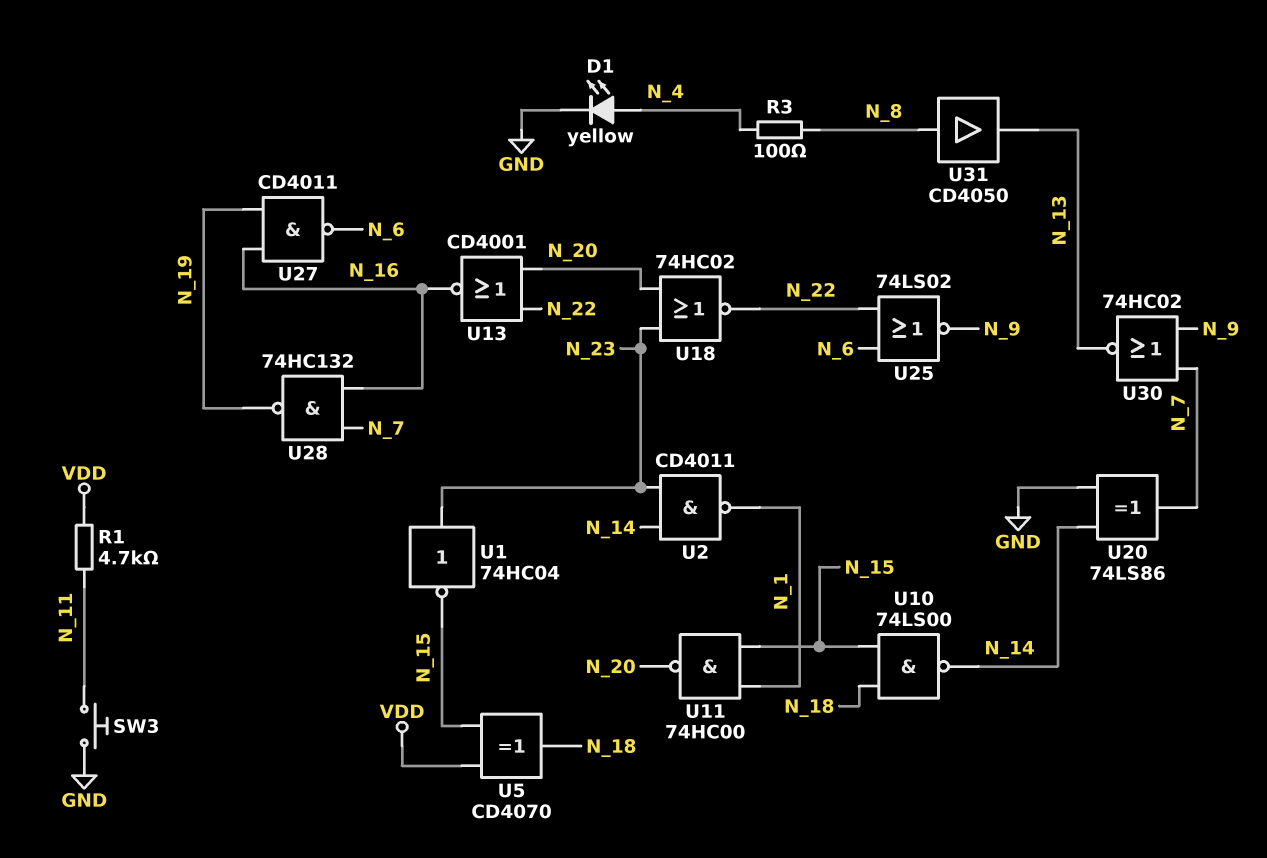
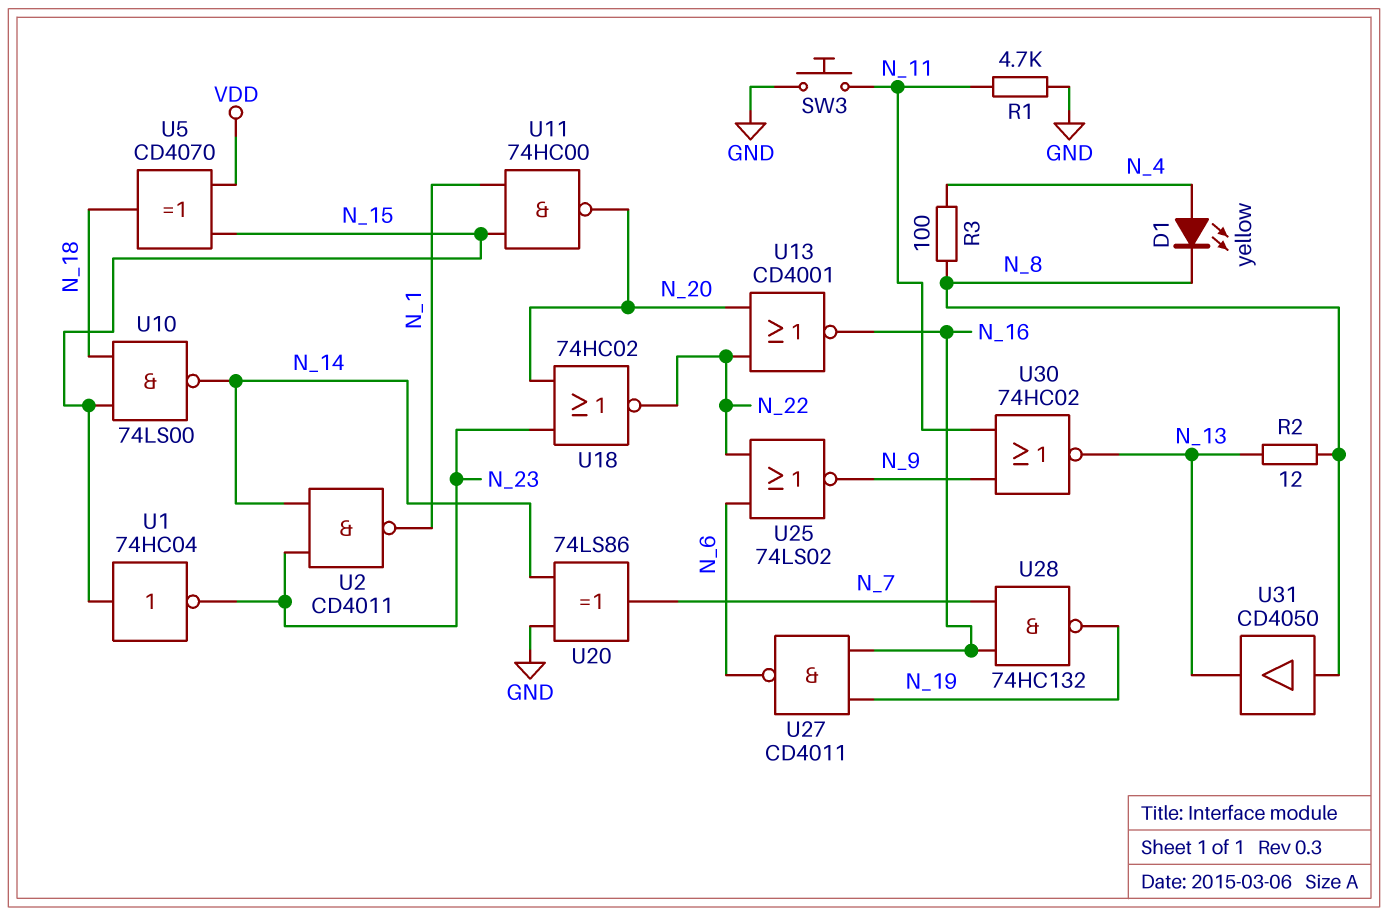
D1: LED yellow (A N_4, K GND) -> LED yellow (A N_4, K N_8)
R1: 4.7k (N_11, VDD) -> 4.7k (GND, N_11)
R2: none -> 12 (N_8, N_13)
U1: NOT 74HC04 (in N_23, out N_15) -> NOT 74HC04 (in N_15, out N_23)
U30: NOR 74HC02 (in N_7, in N_9, out N_13) -> NOR 74HC02 (in N_9, in N_11, out N_13)

